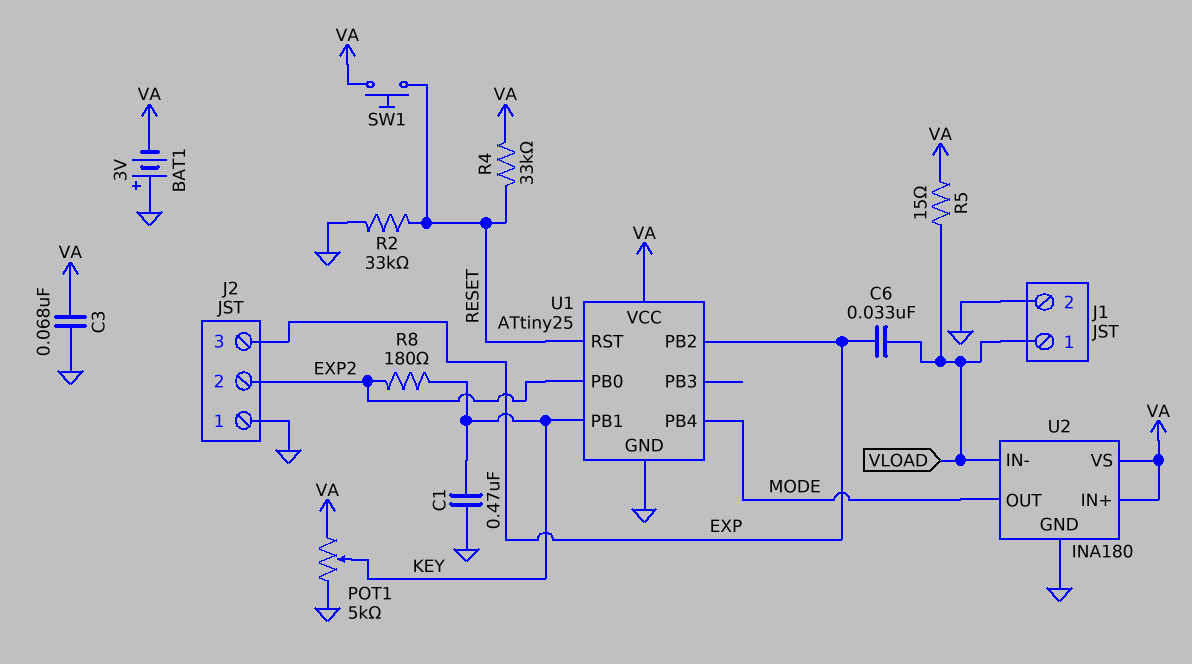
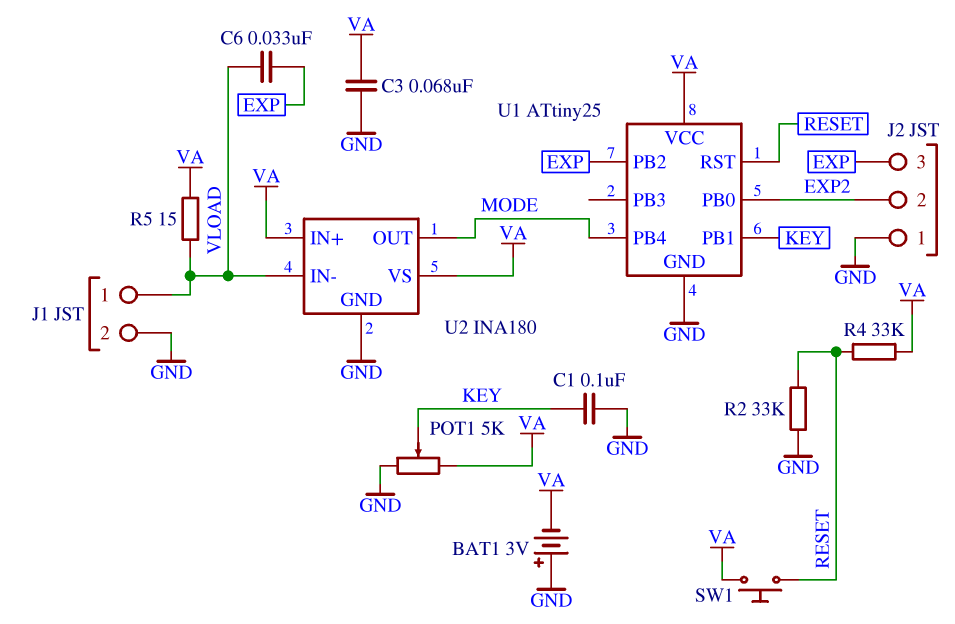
C1: 470nF (GND, KEY) -> 100nF (GND, KEY)
R8: 180 (EXP2, KEY) -> none

